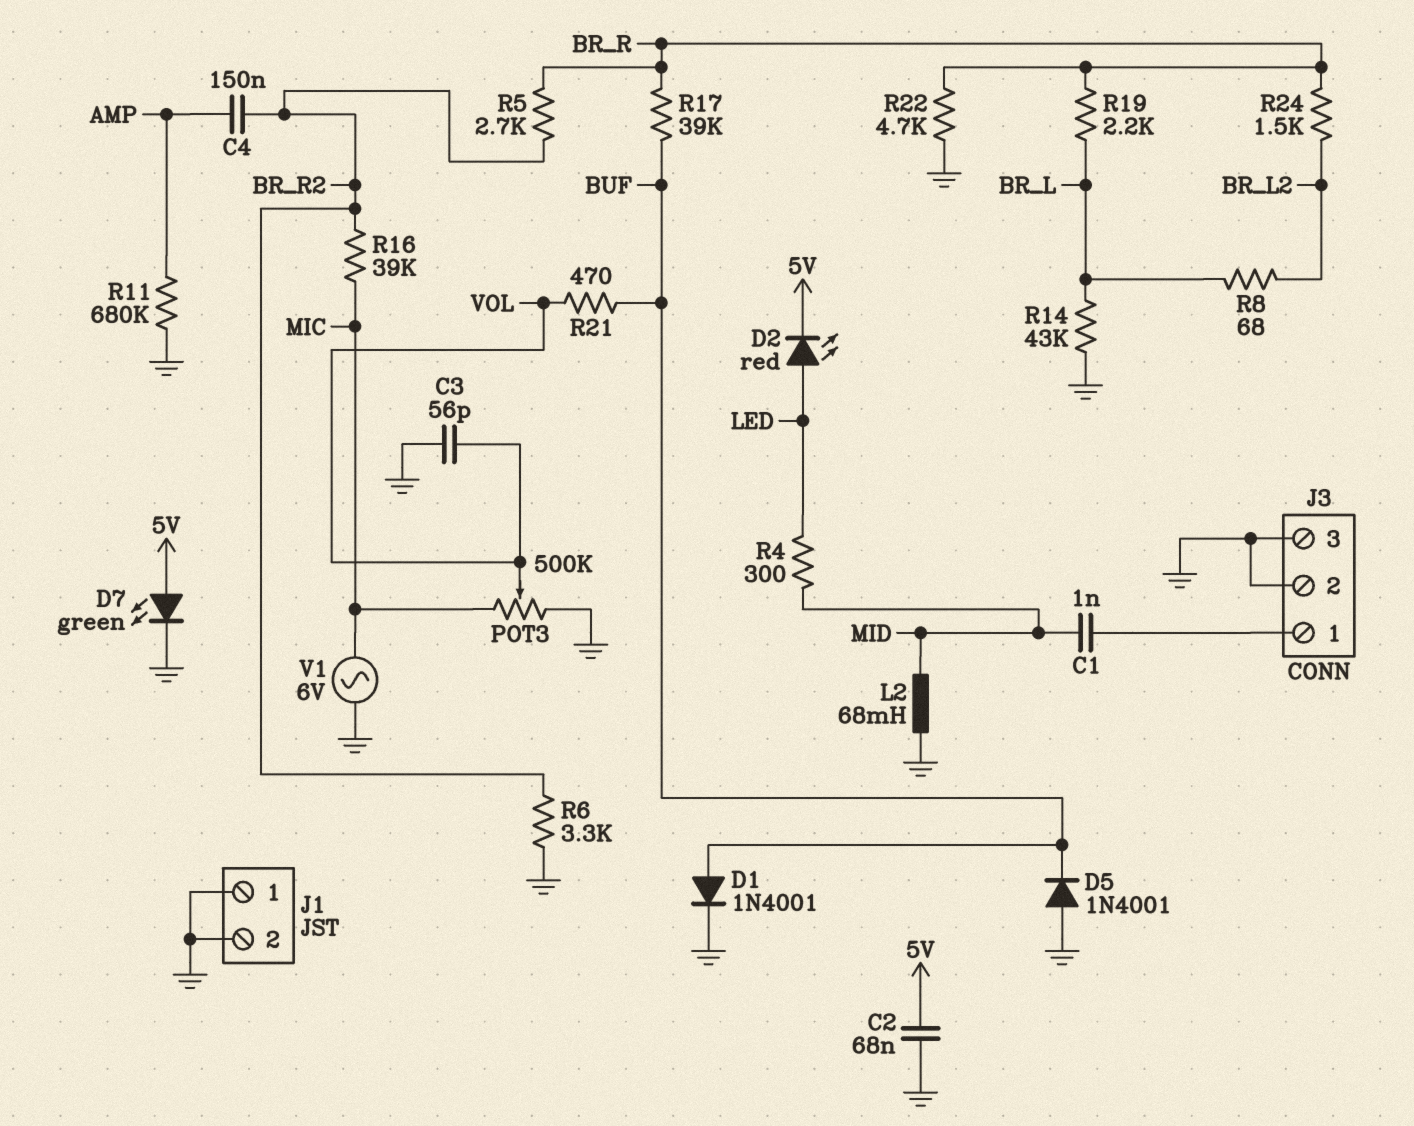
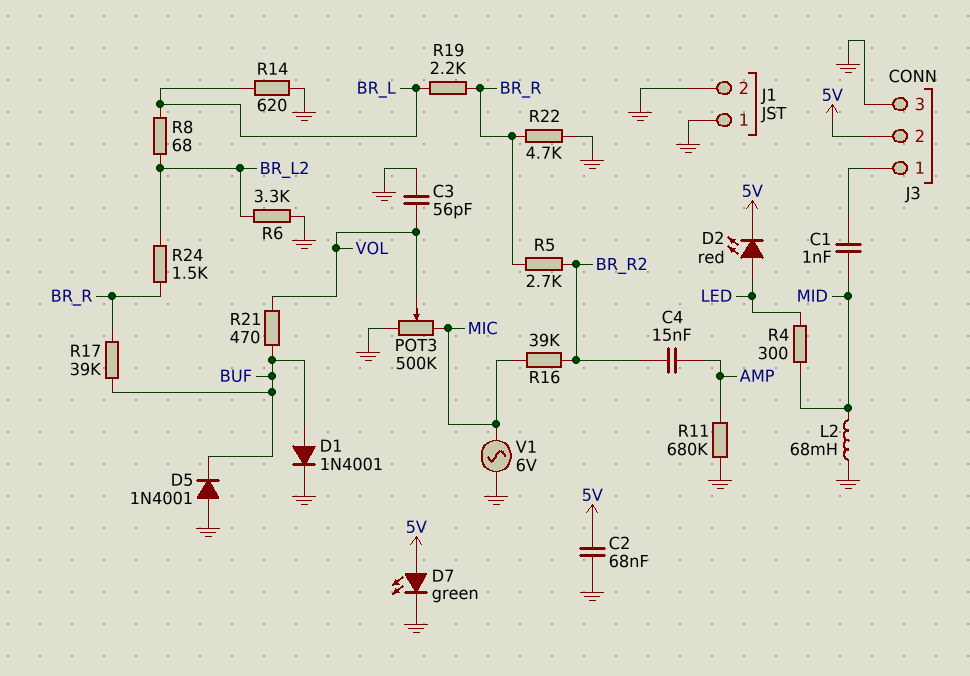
C4: 150nF (AMP, BR_R2) -> 15nF (AMP, BR_R2)
J3 pin 2: GND -> 5V
R6: 3.3k (BR_R2, GND) -> 3.3k (BR_L2, GND)
R14: 43k (BR_L, GND) -> 620 (BR_L, GND)

